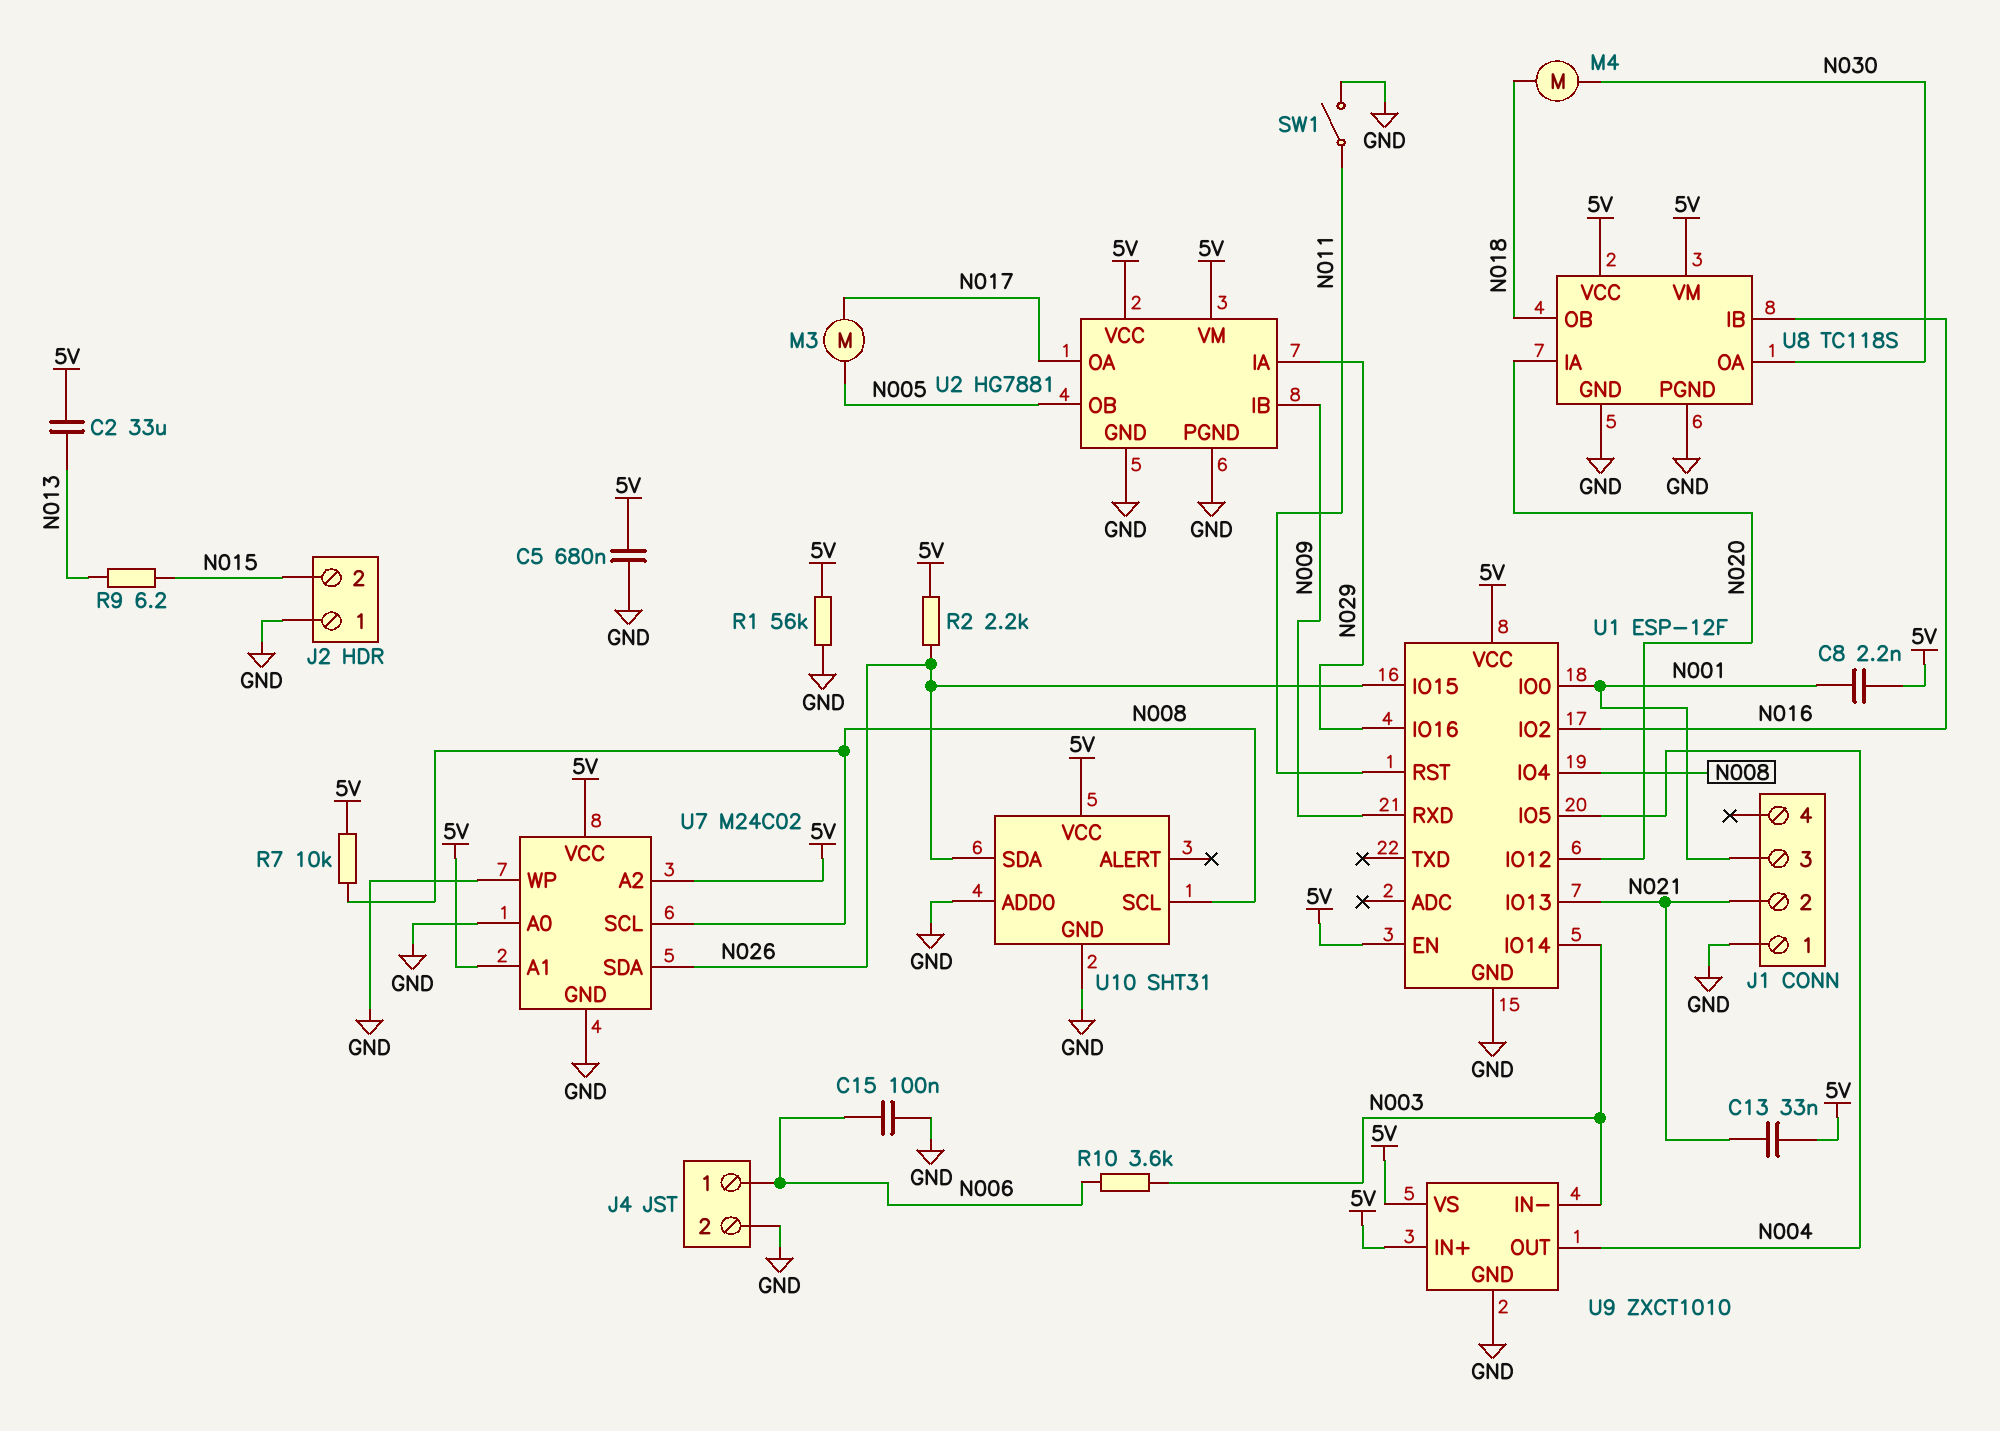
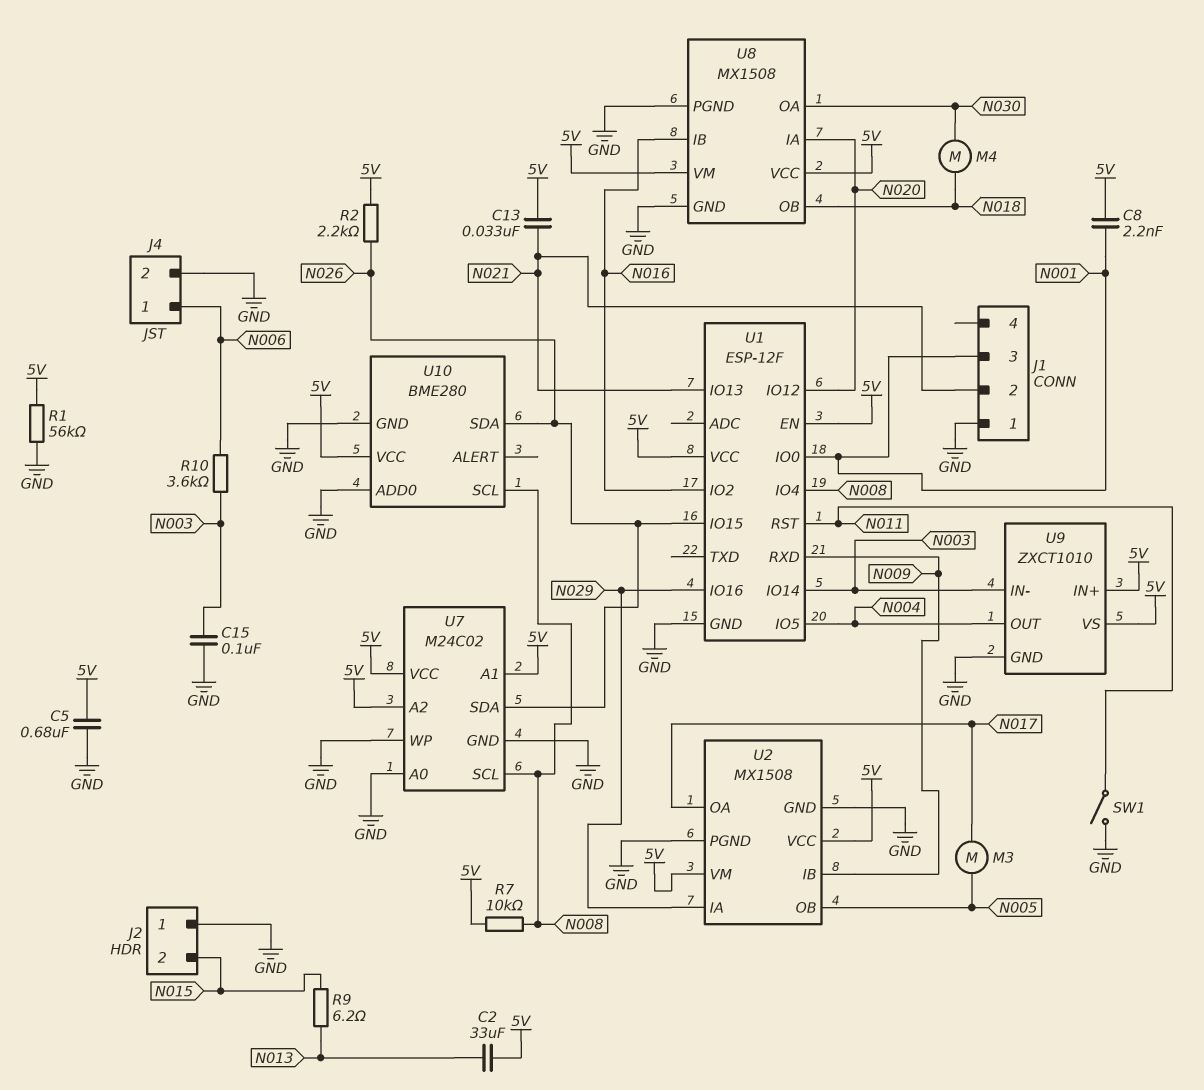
C15: 100nF (GND, N006) -> 100nF (GND, N003)
U2: HG7881 -> MX1508
U8: TC118S -> MX1508
U10: SHT31 -> BME280

